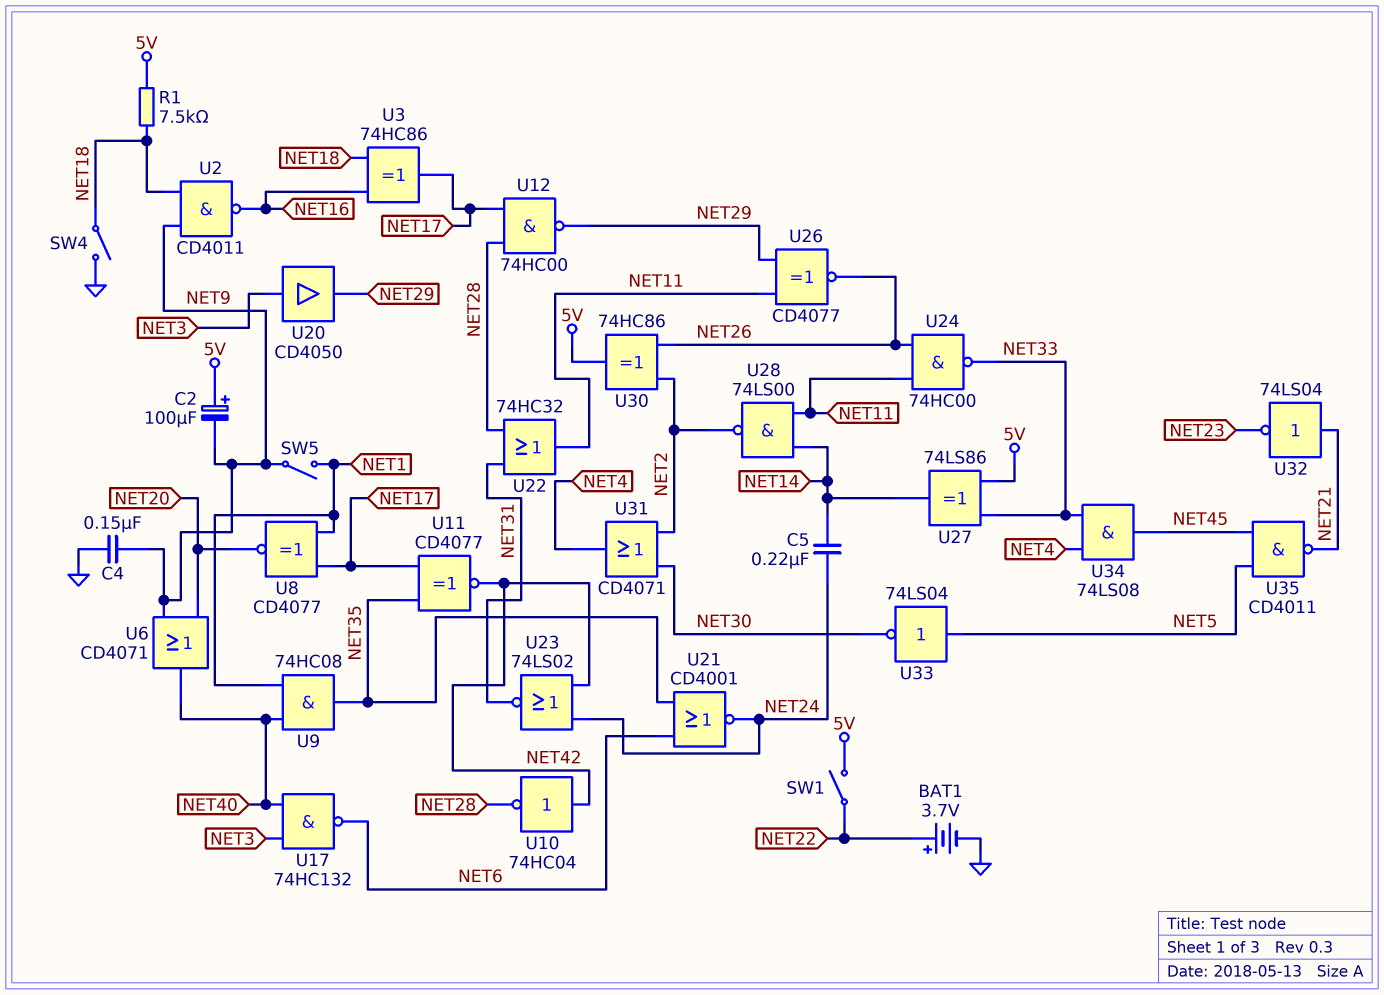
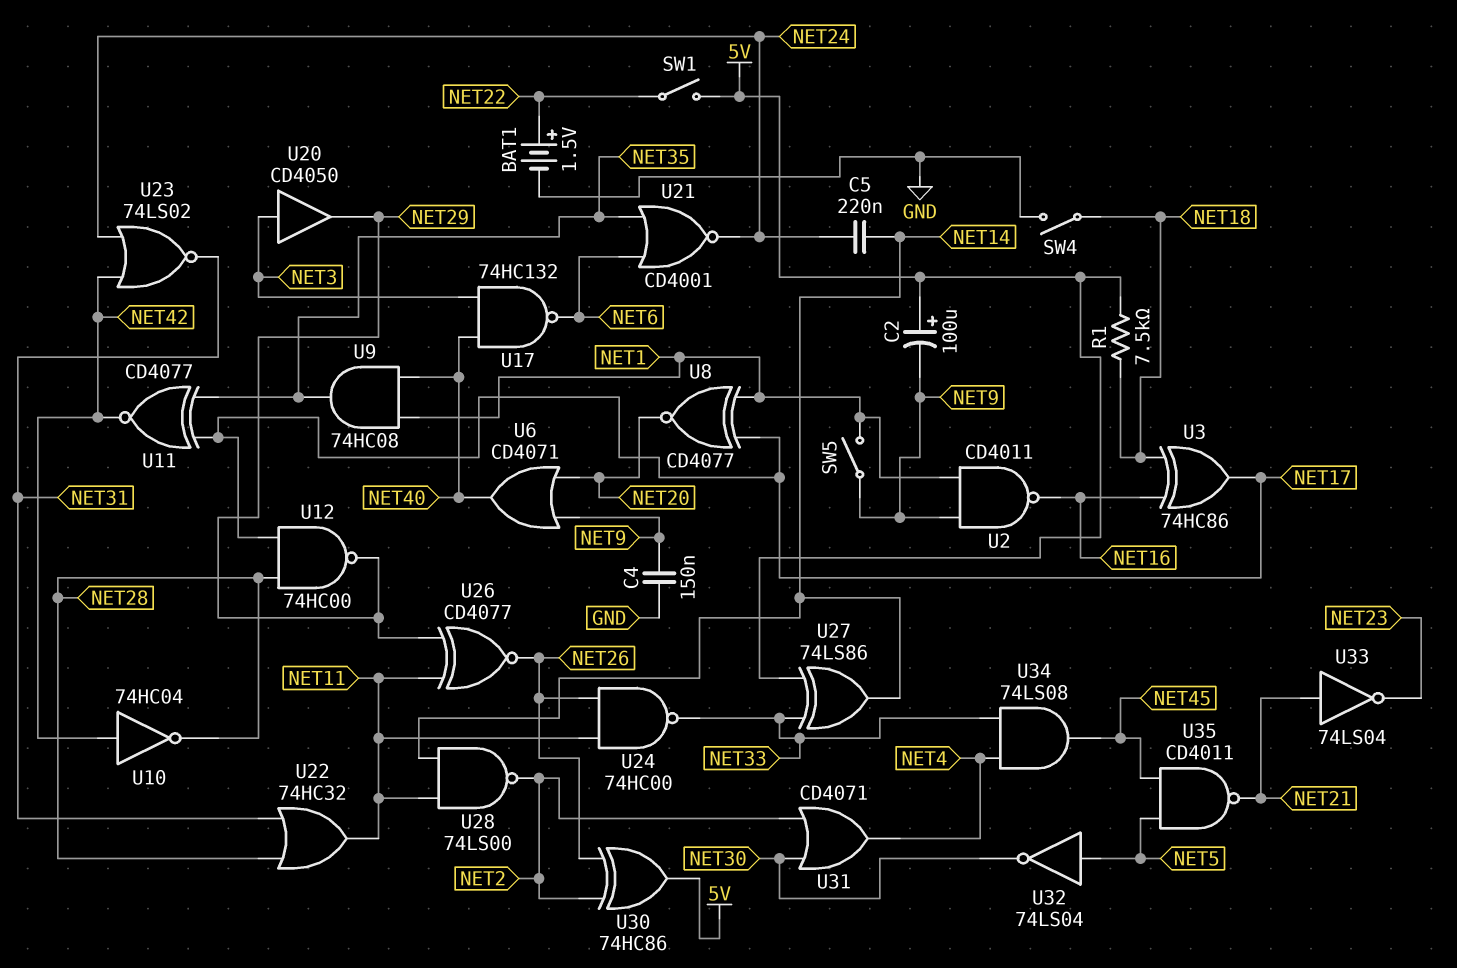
BAT1: 3.7V (plus NET22, minus GND) -> 1.5V (plus NET22, minus GND)
U2: NAND CD4011 (in NET9, in NET18, out NET16) -> NAND CD4011 (in NET1, in NET9, out NET16)
U32: NOT 74LS04 (in NET21, out NET23) -> NOT 74LS04 (in NET5, out NET30)
U33: NOT 74LS04 (in NET5, out NET30) -> NOT 74LS04 (in NET21, out NET23)

